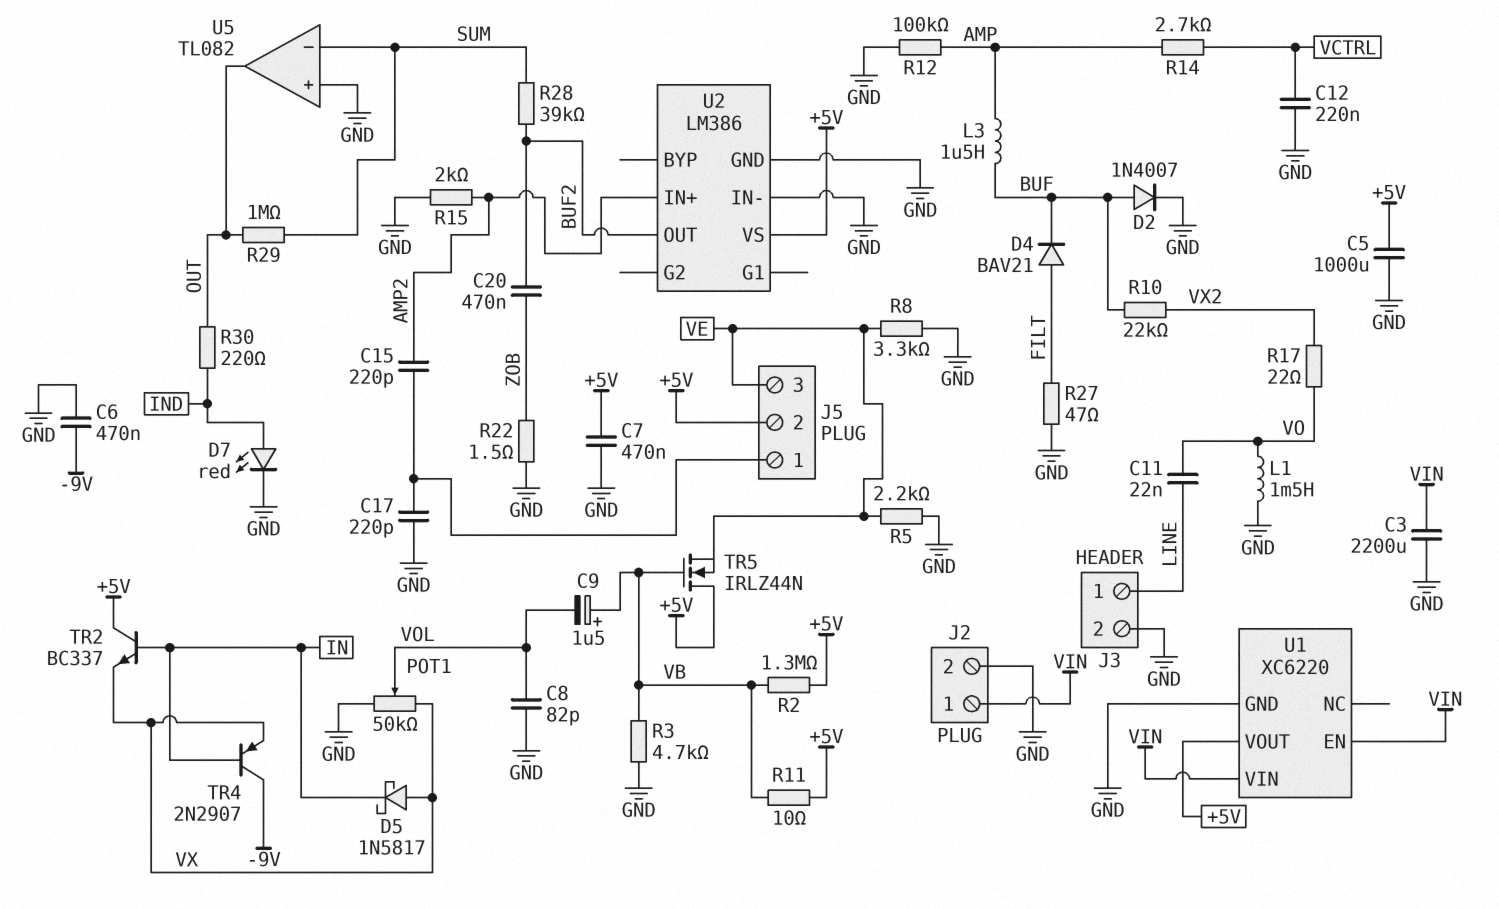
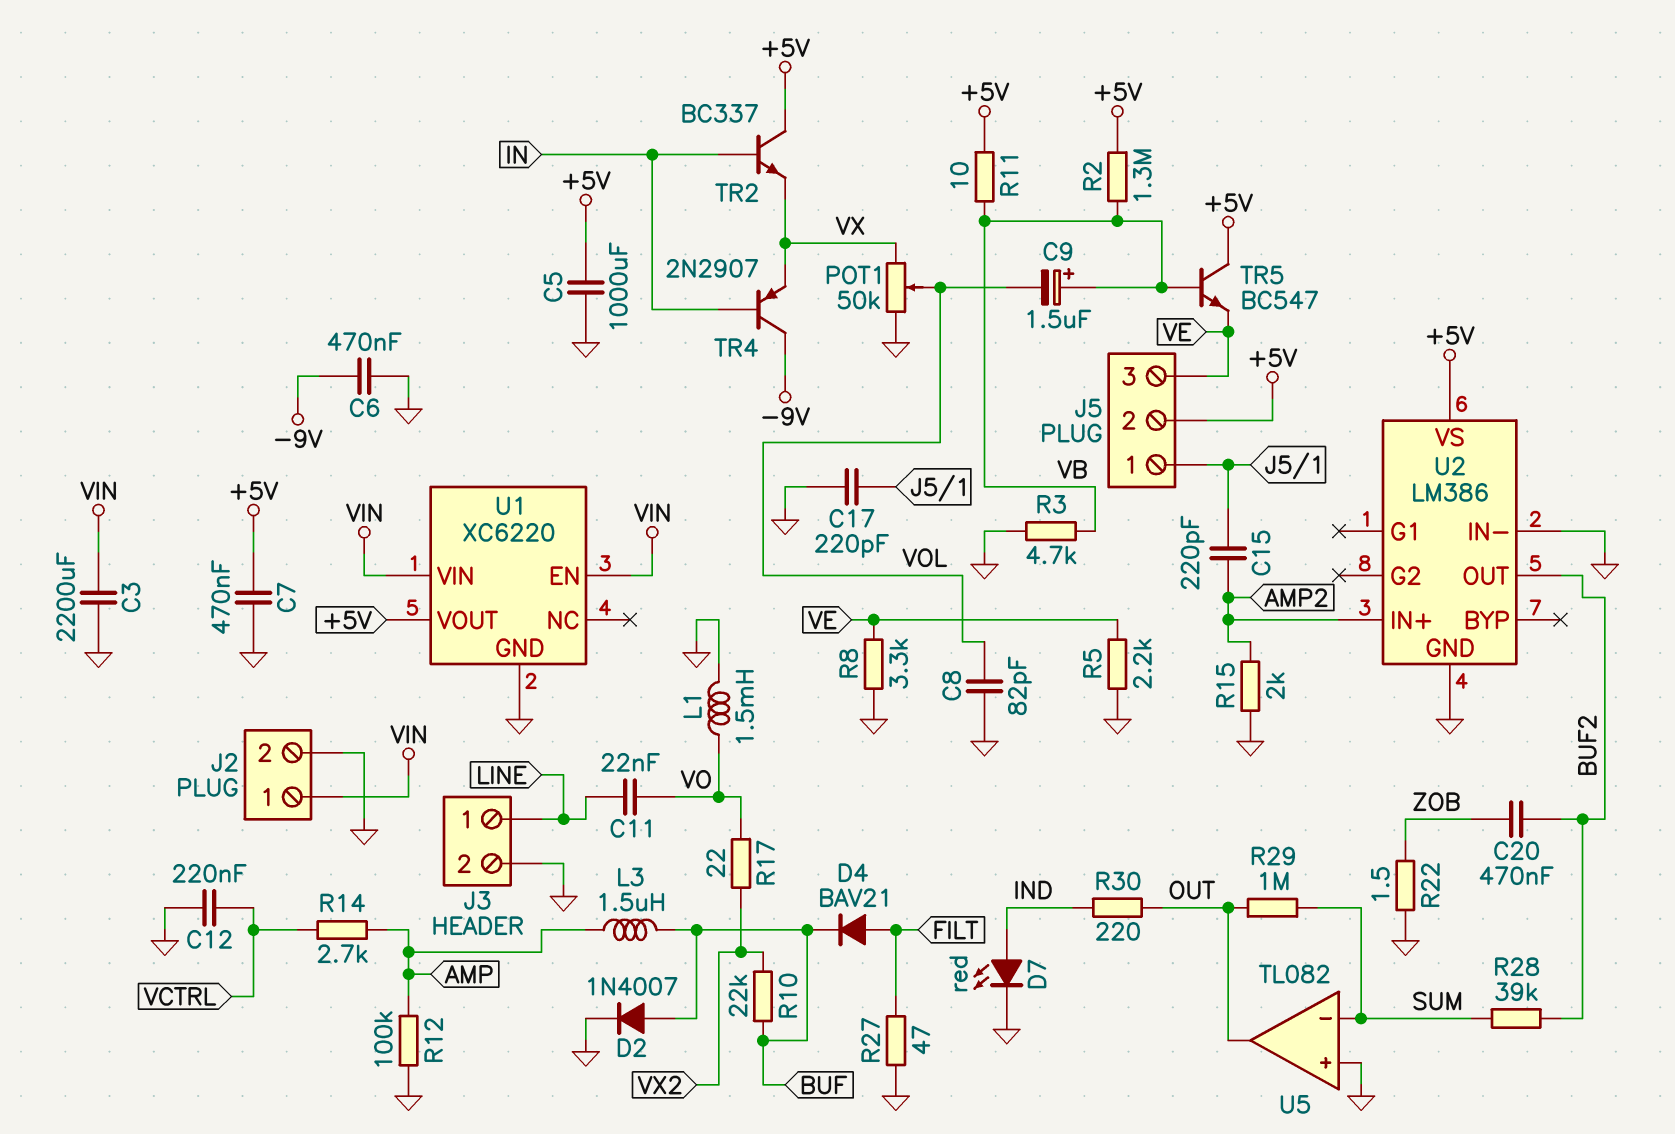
D5: schottky 1N5817 (A VX, K IN) -> none
TR5: NMOS IRLZ44N (G VB, D +5V, S VE) -> NPN BC547 (B VB, C +5V, E VE)

